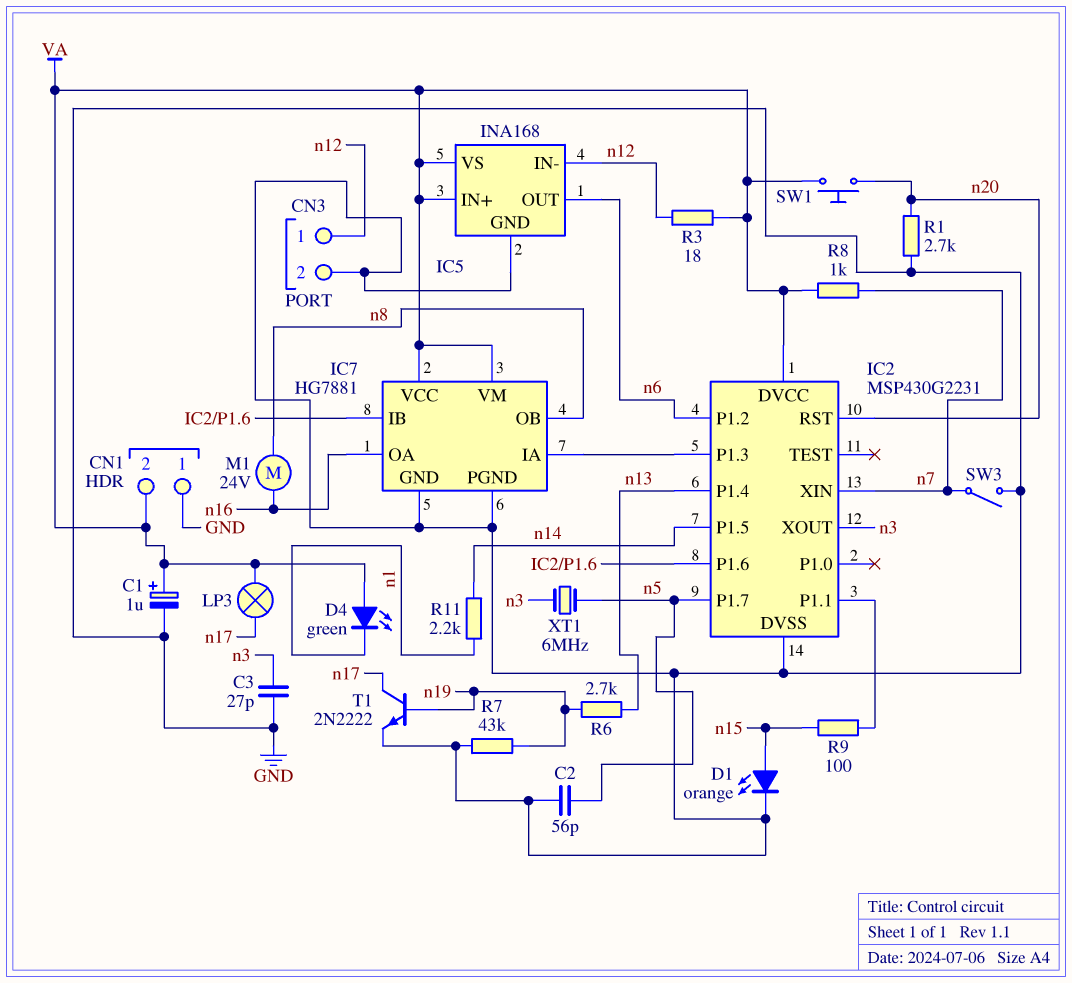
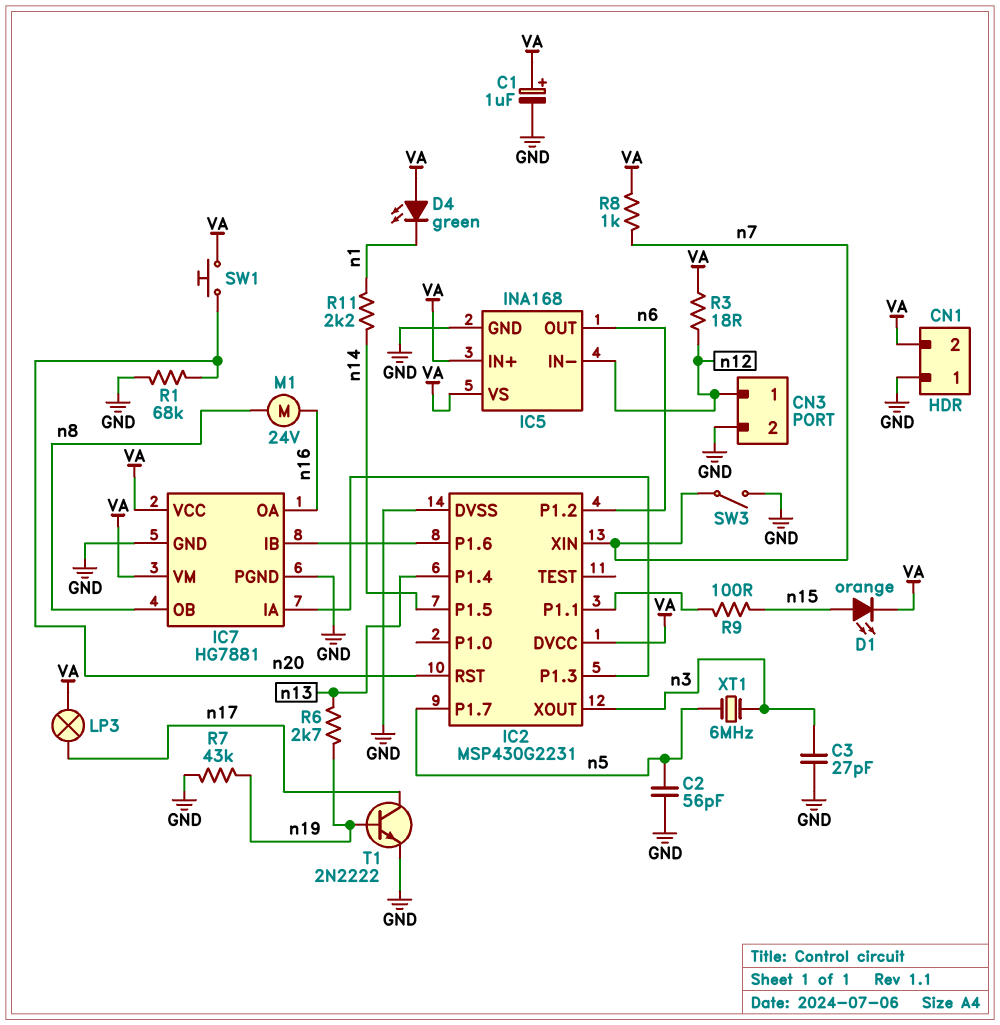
D1: LED orange (A n15, K GND) -> LED orange (A n15, K VA)
R1: 2.7k (GND, n20) -> 68k (GND, n20)

